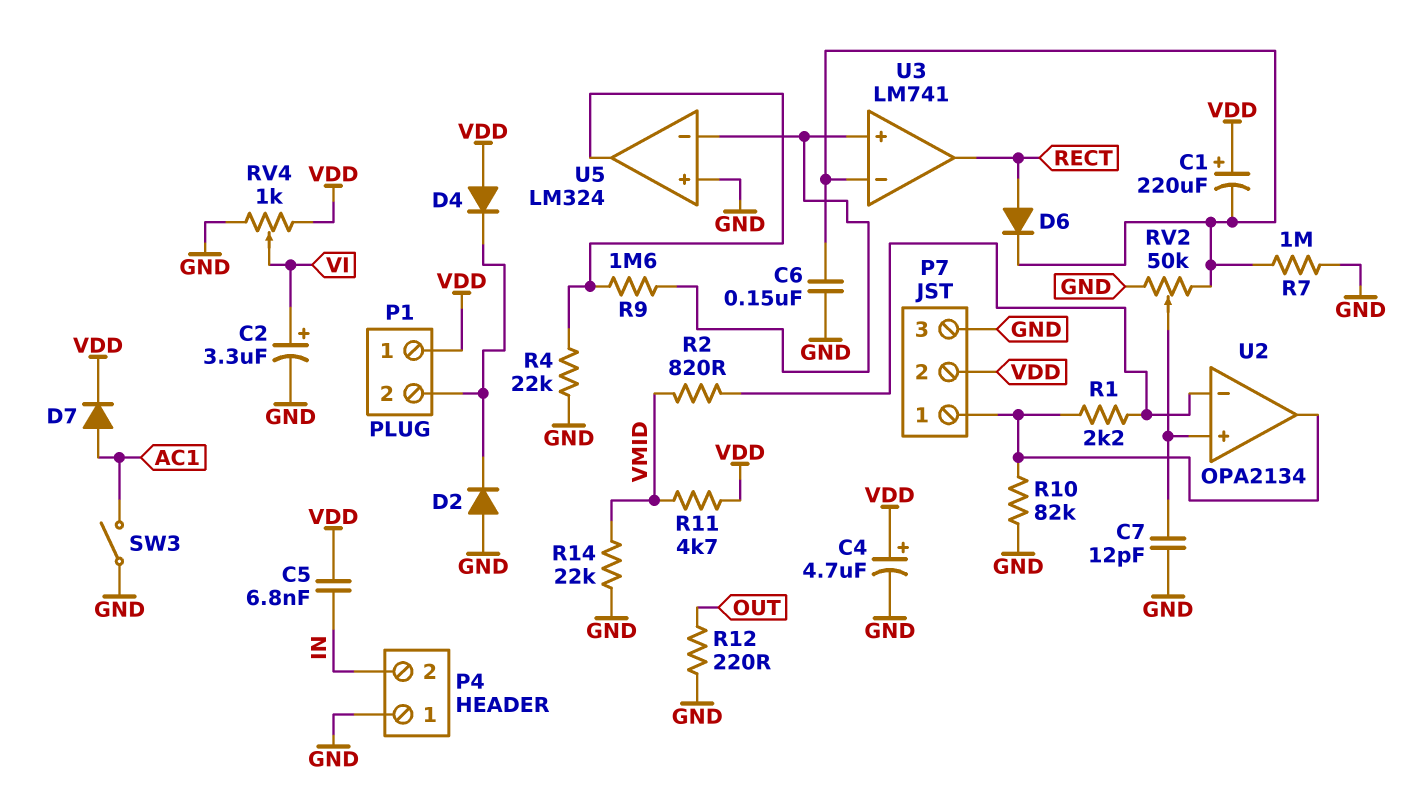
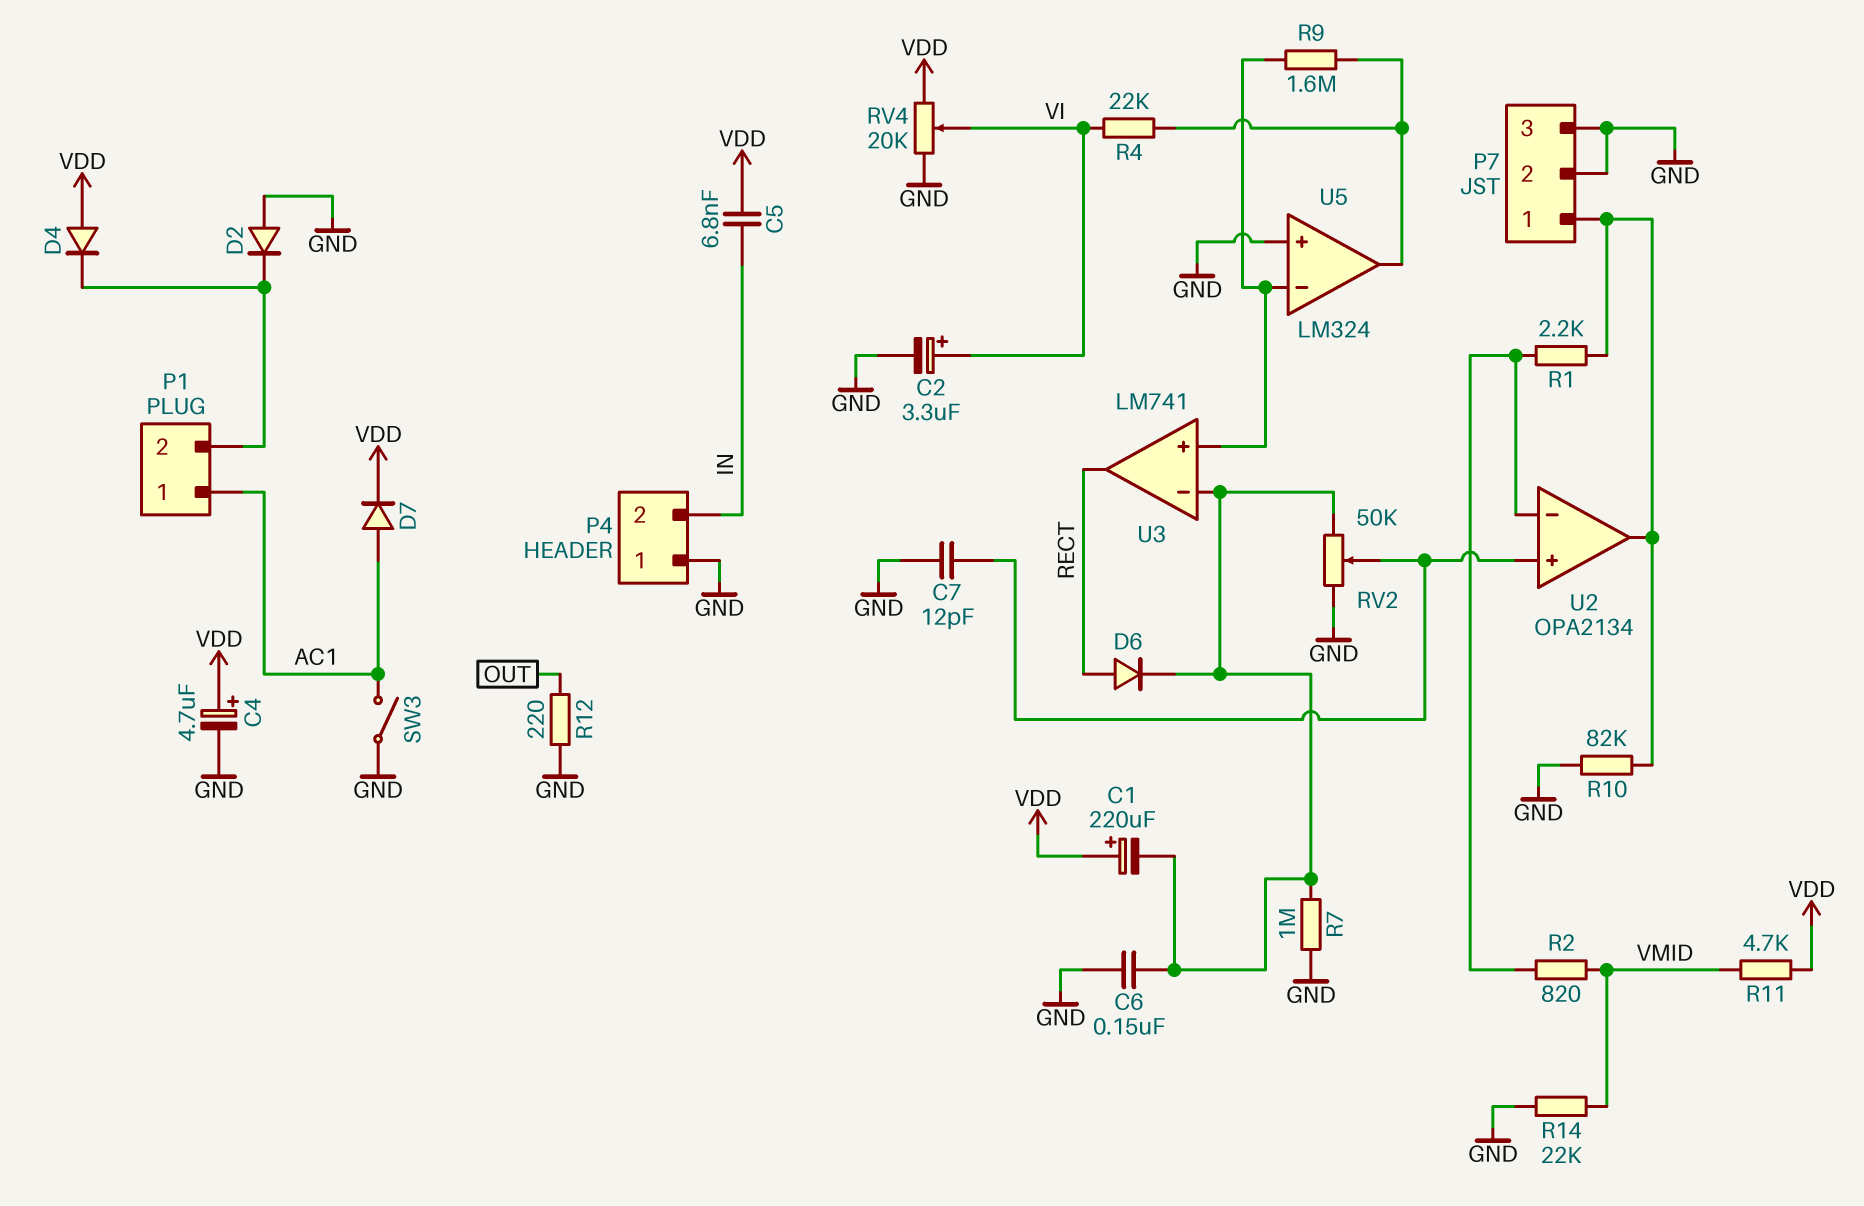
P1 pin 1: VDD -> AC1
P7 pin 2: VDD -> GND
R4: 22k (GND, U5/out) -> 22k (U5/out, VI)
RV4: 1k (GND, VDD, wiper VI) -> 20k (GND, VDD, wiper VI)

